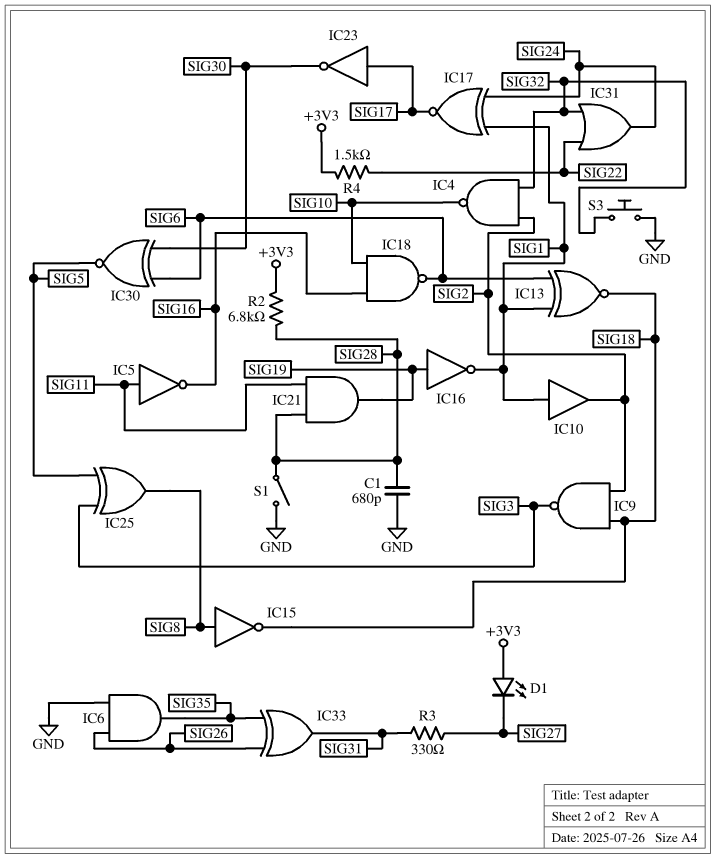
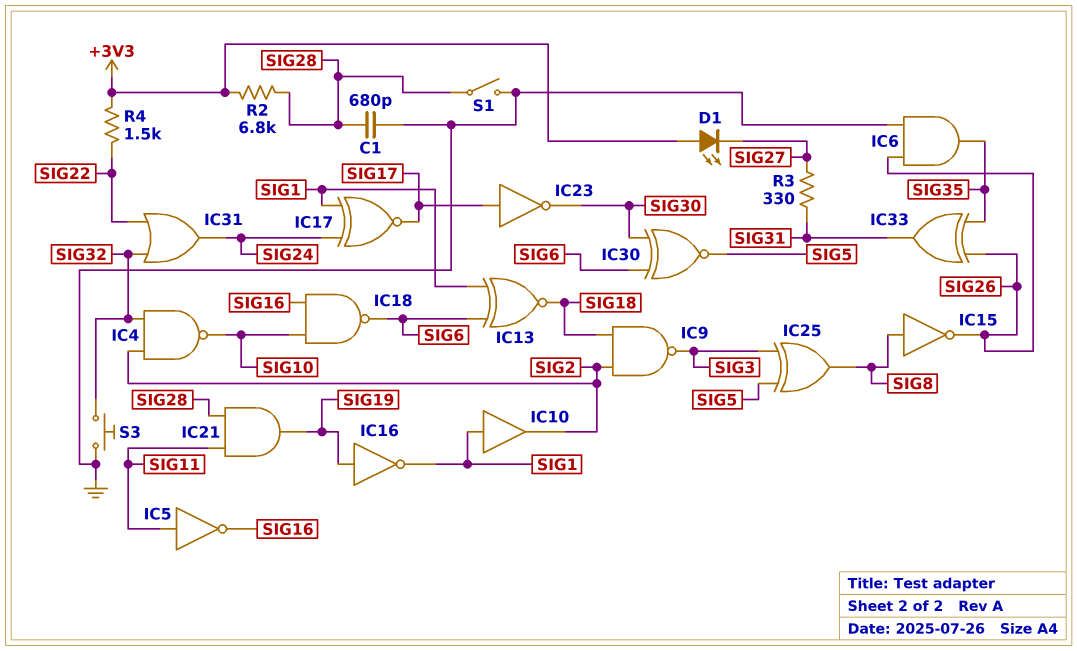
IC15: NOT (in SIG8, out SIG18) -> NOT (in SIG8, out SIG26)

